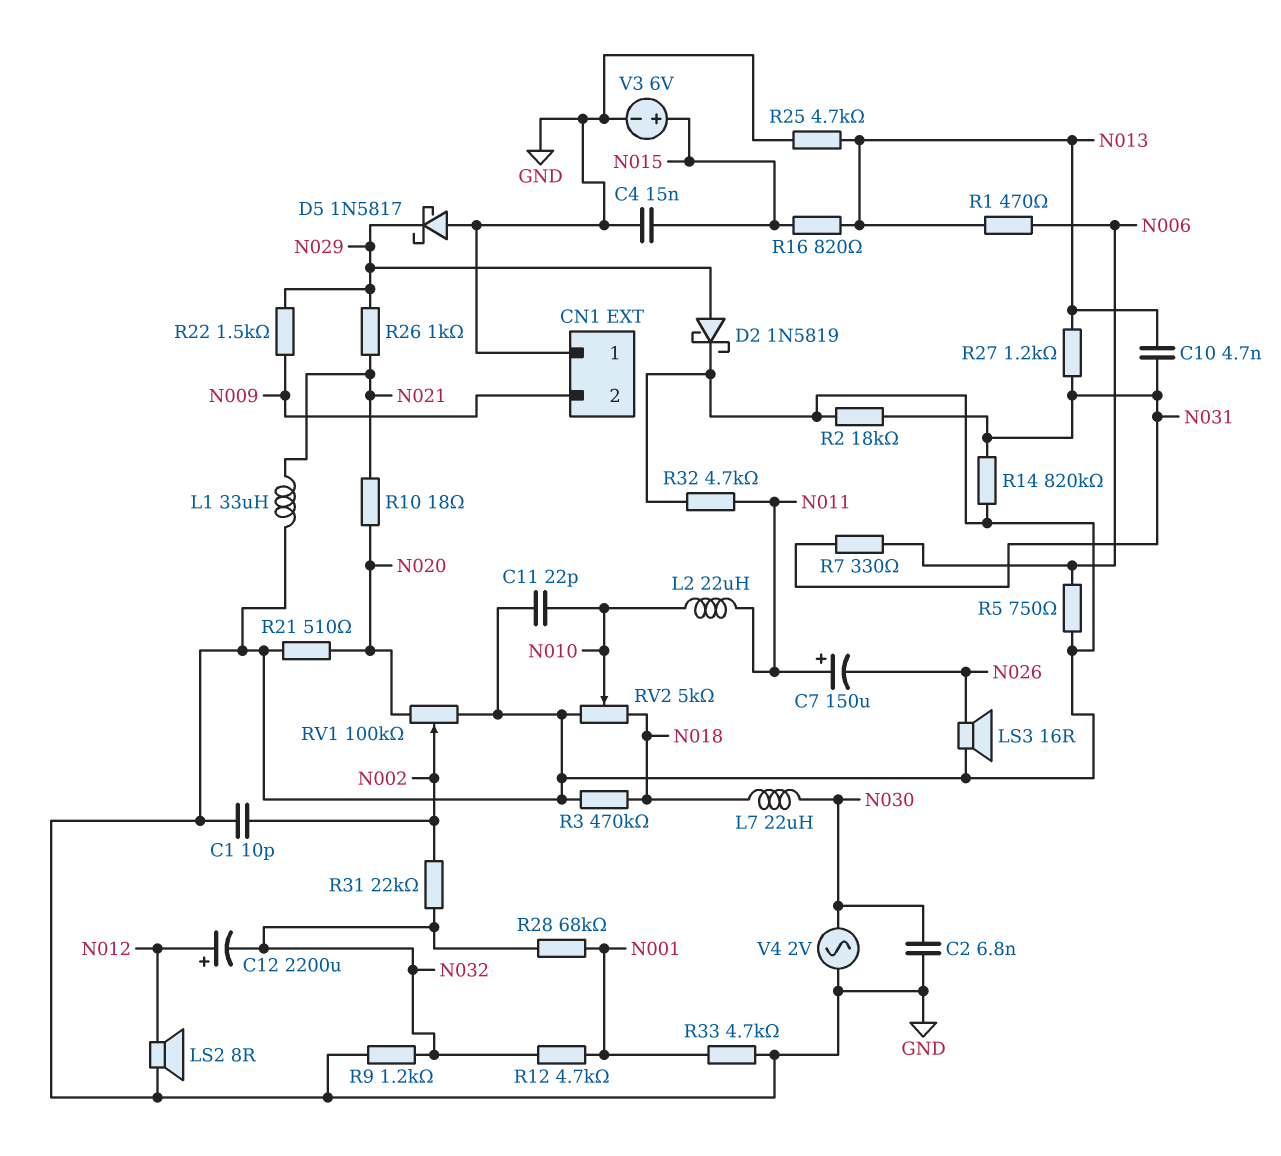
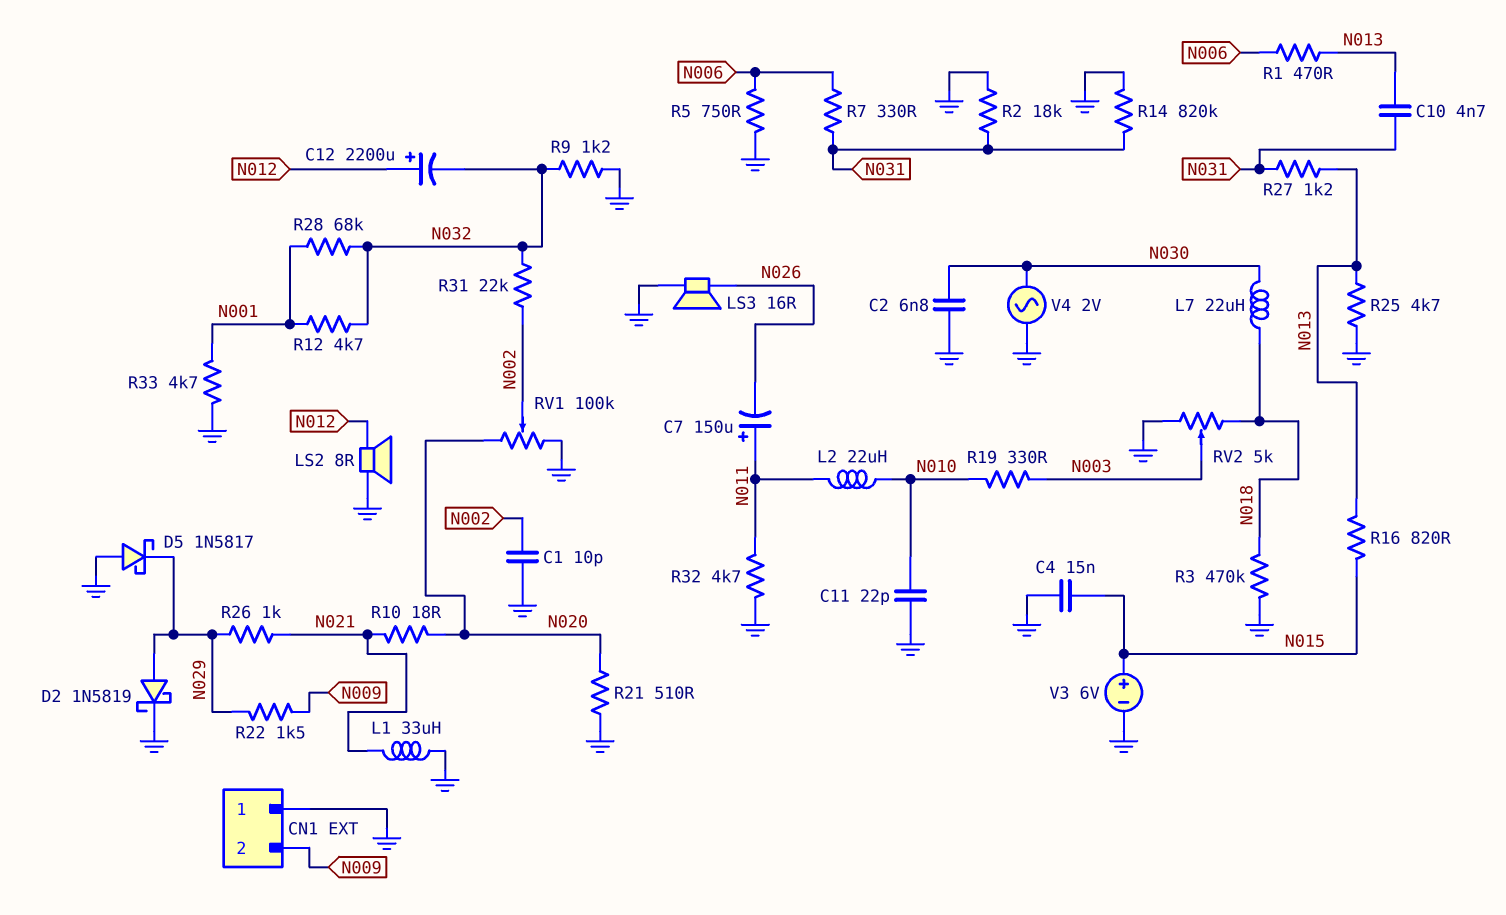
R19: none -> 330 (N003, N010)
RV2: 5k (GND, N018, wiper N010) -> 5k (GND, N018, wiper N003)

